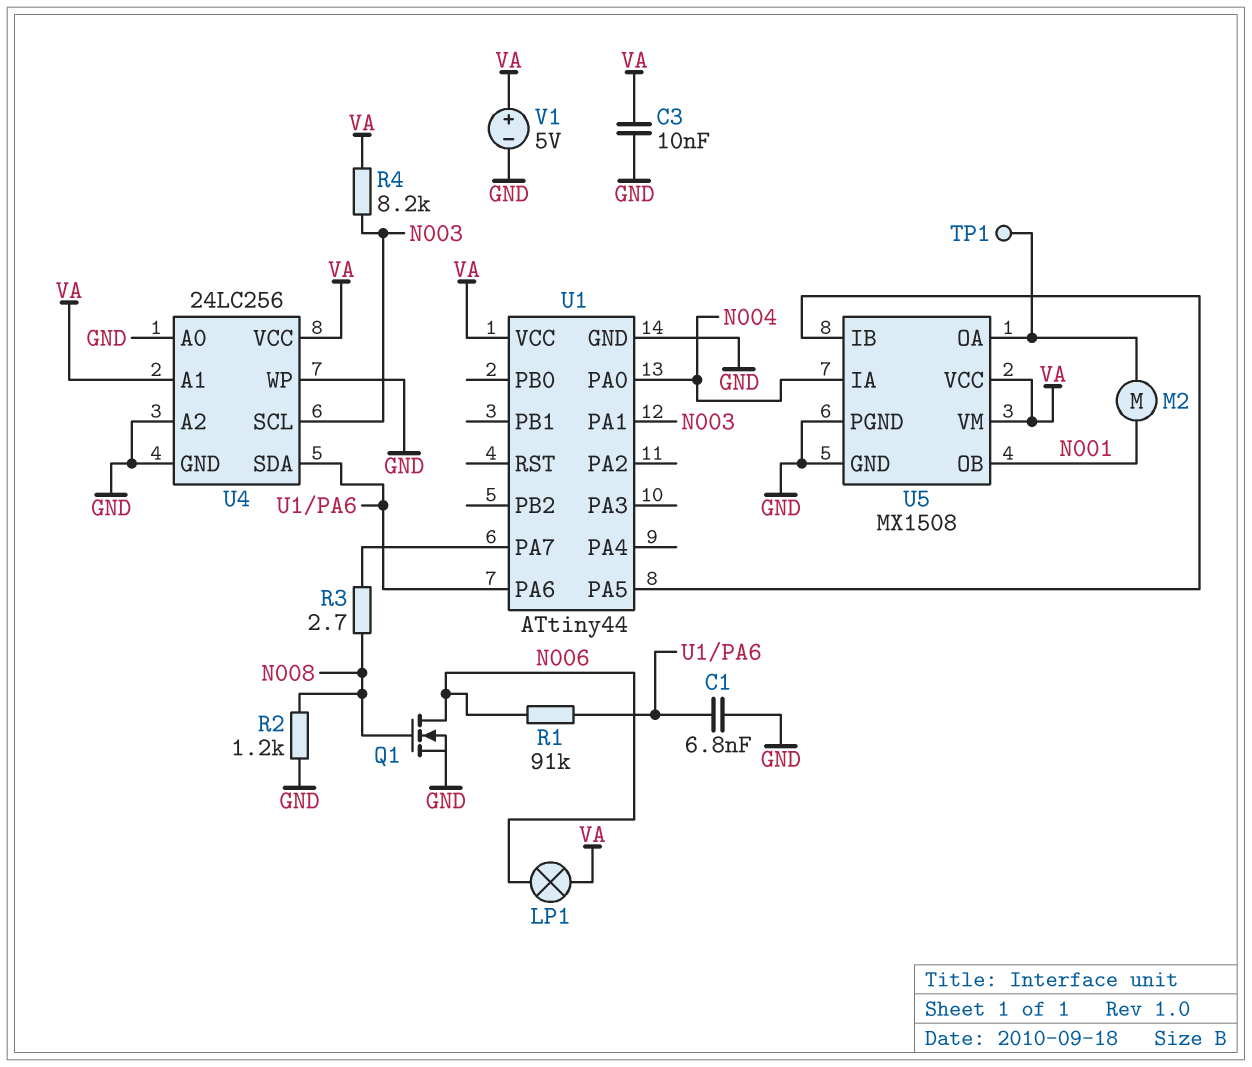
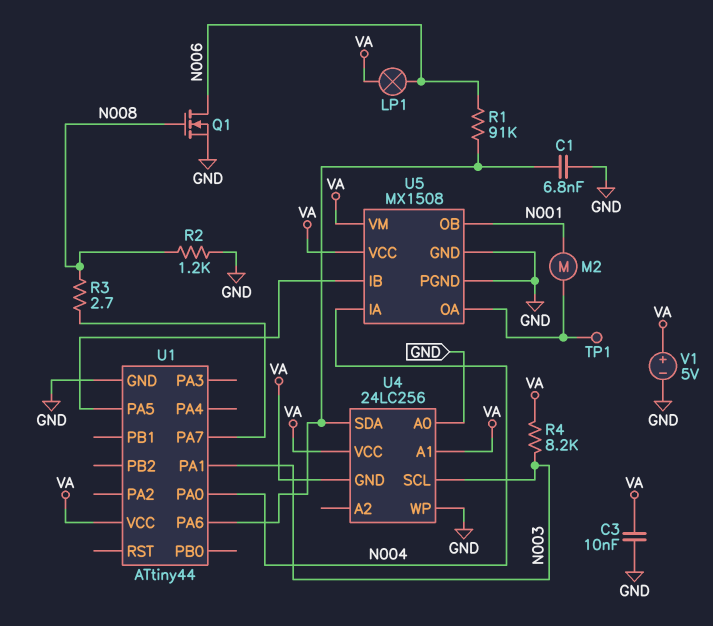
U4 pin A2: GND -> none
U4 pin GND: GND -> VA

